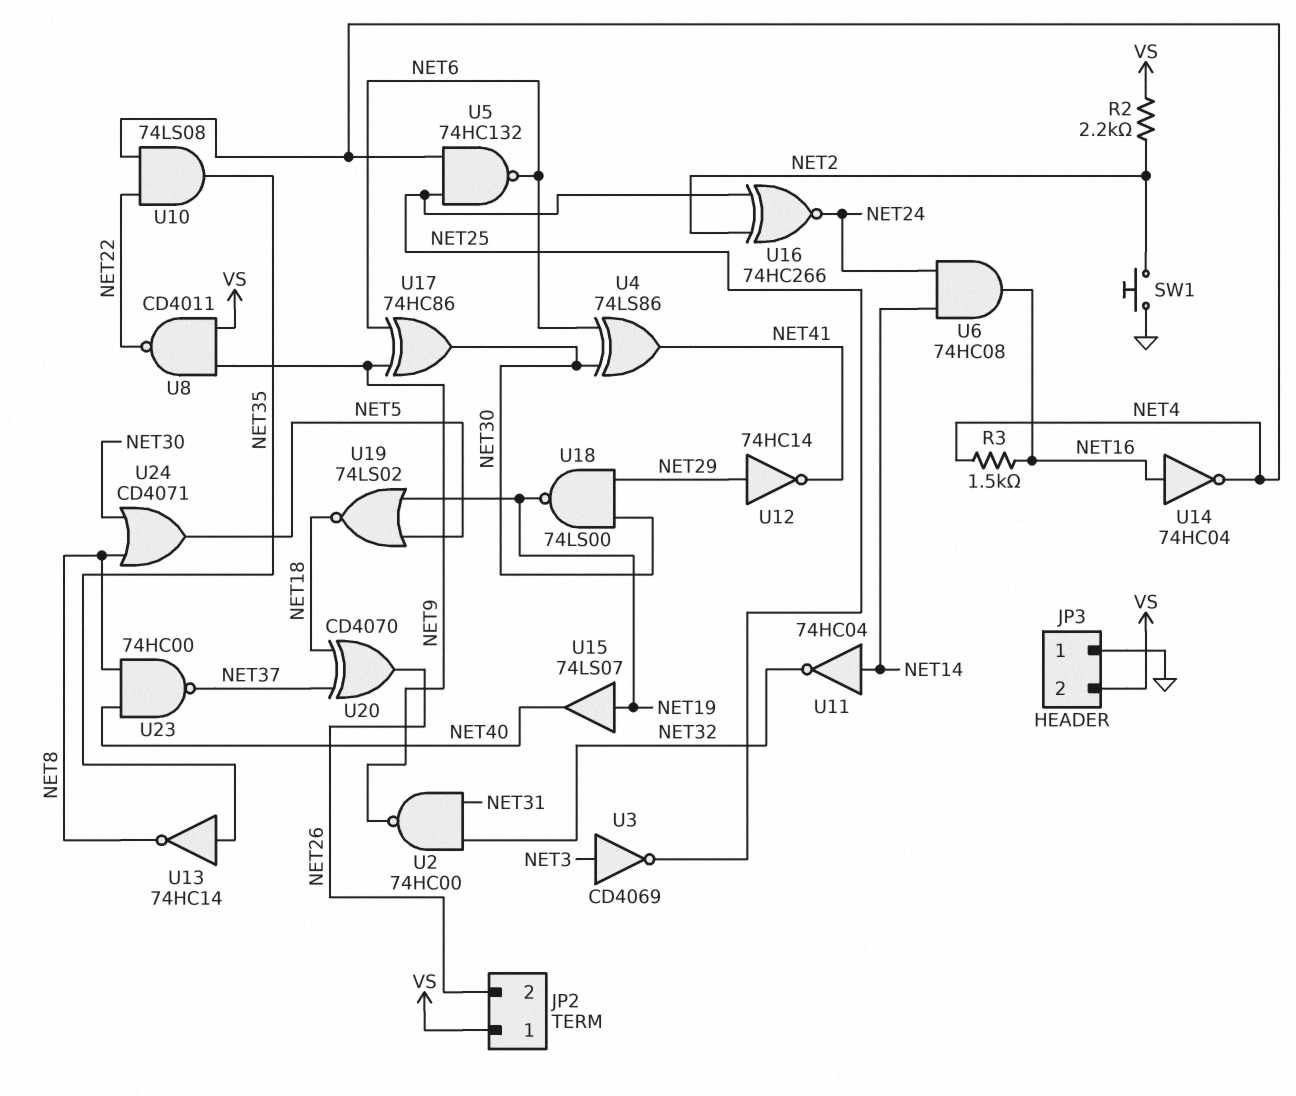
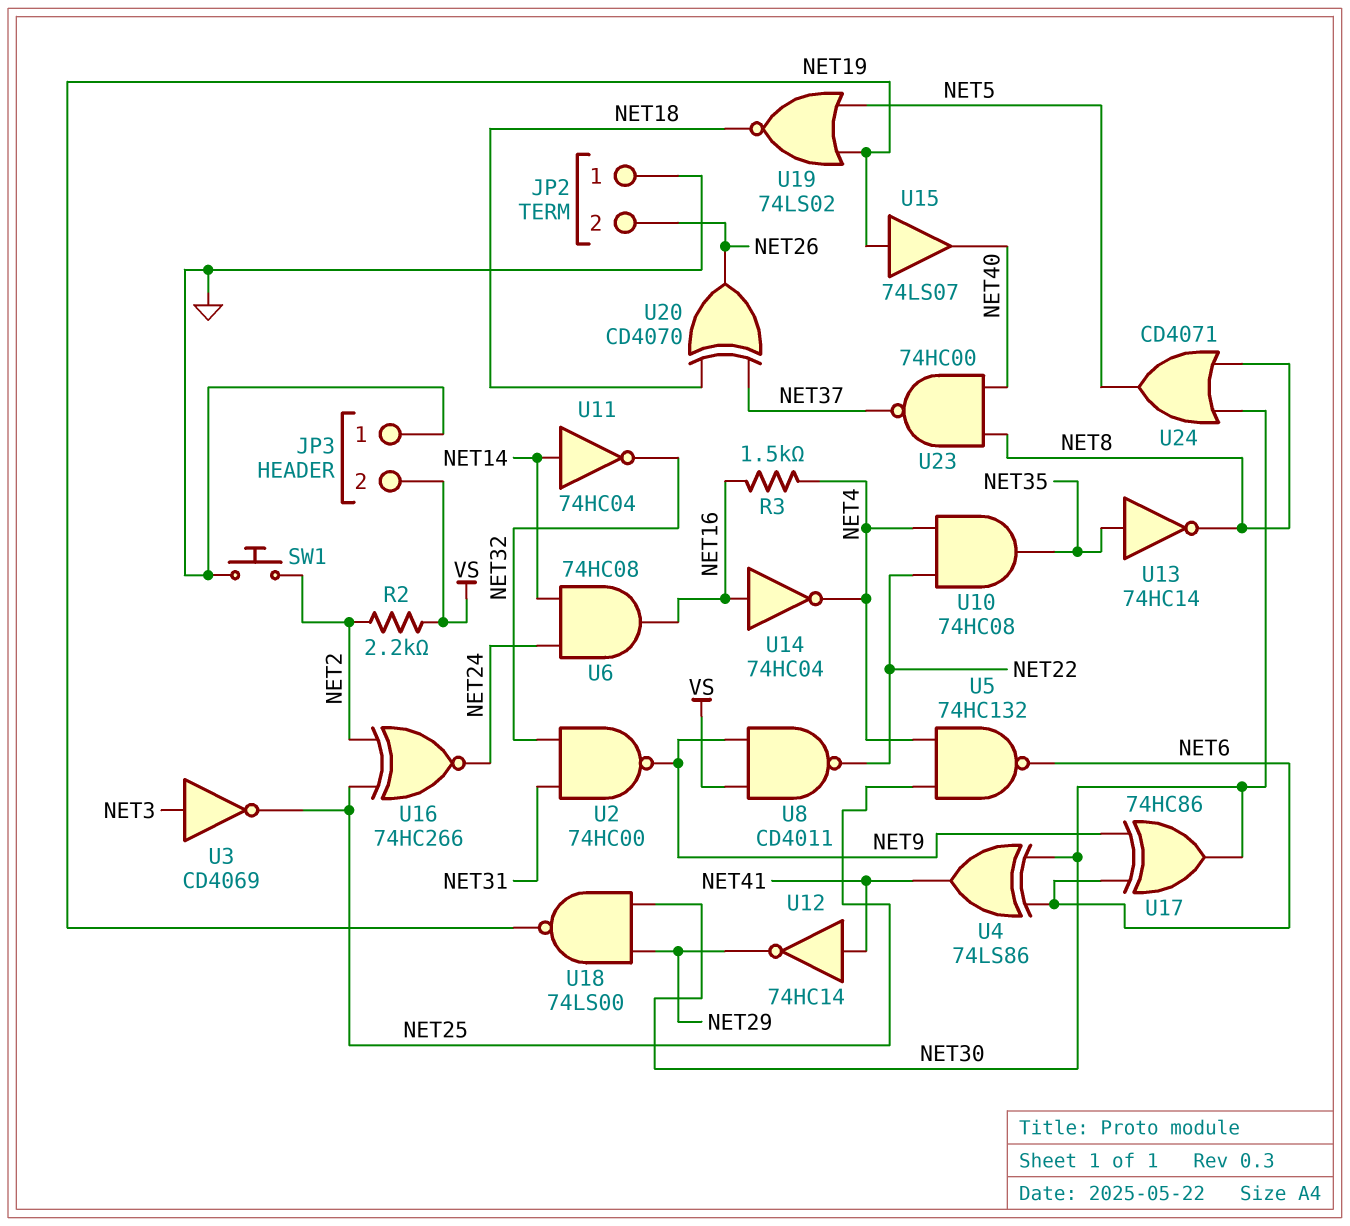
JP2 pin 1: VS -> GND
U10: AND 74LS08 (in NET4, in NET22, out NET35) -> AND 74HC08 (in NET4, in NET22, out NET35)
U12: NOT 74HC14 (in NET29, out NET41) -> NOT 74HC14 (in NET41, out NET29)

